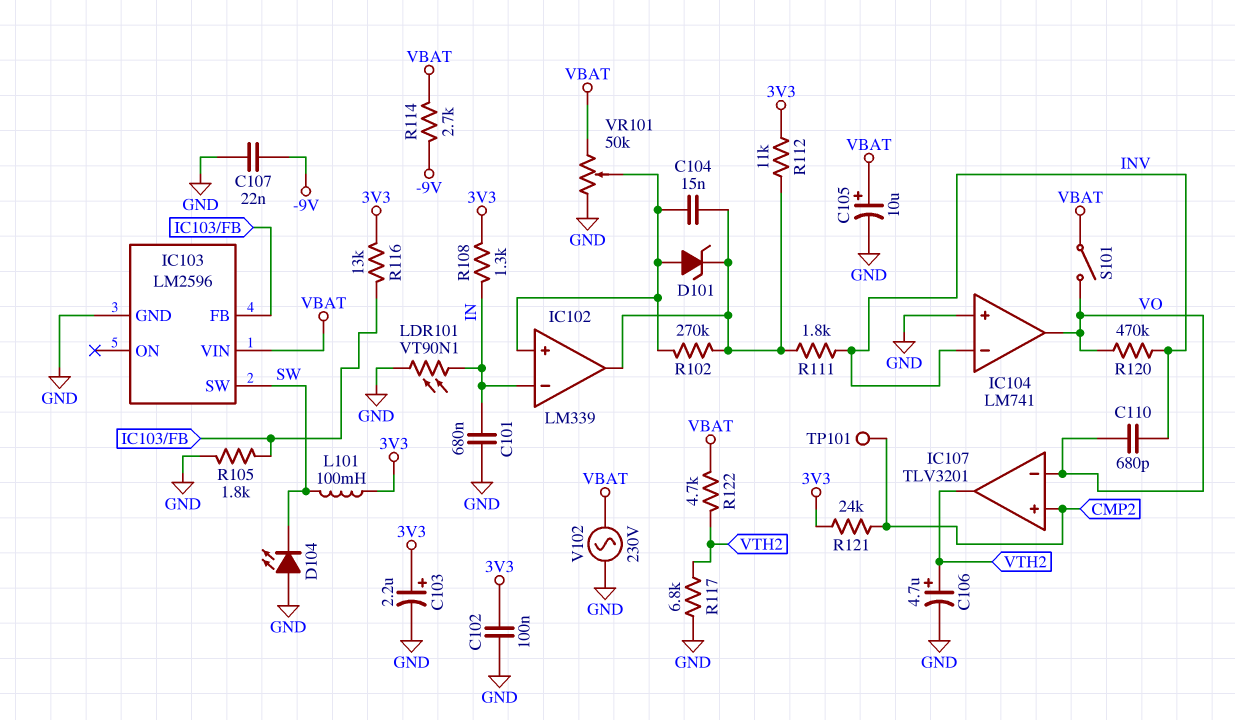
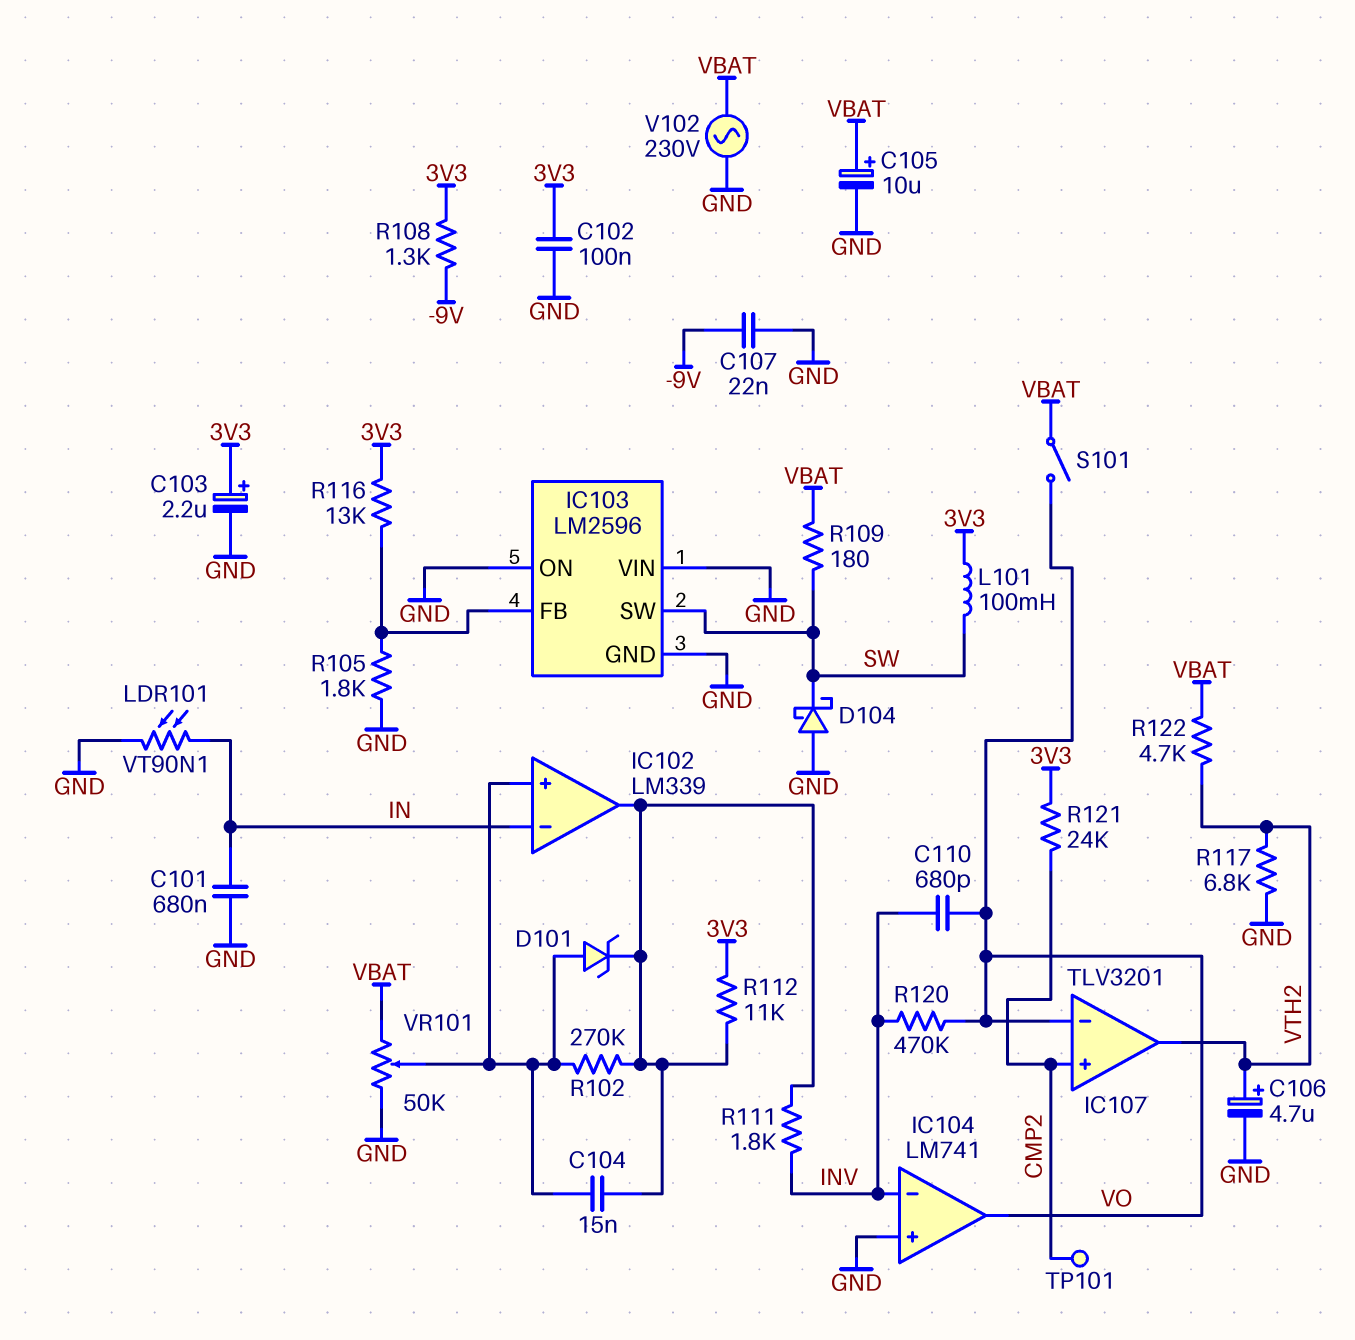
D104: LED (A GND, K SW) -> schottky (A GND, K SW)
IC103 pin ON: none -> GND
IC103 pin VIN: VBAT -> GND
R108: 1.3k (3V3, IN) -> 1.3k (-9V, 3V3)
R109: none -> 180 (SW, VBAT)
R114: 2.7k (-9V, VBAT) -> none

